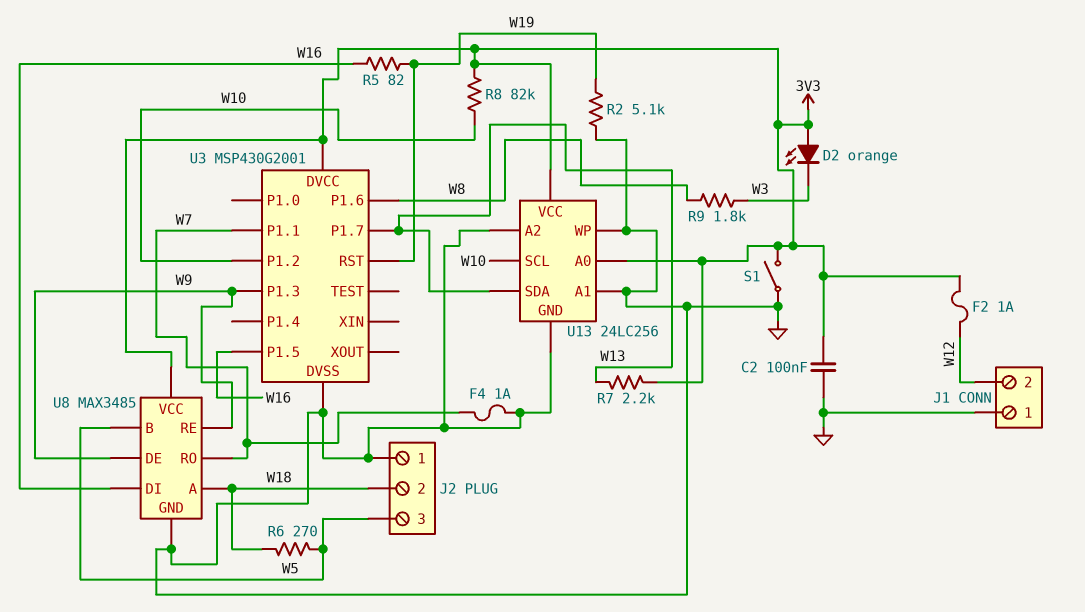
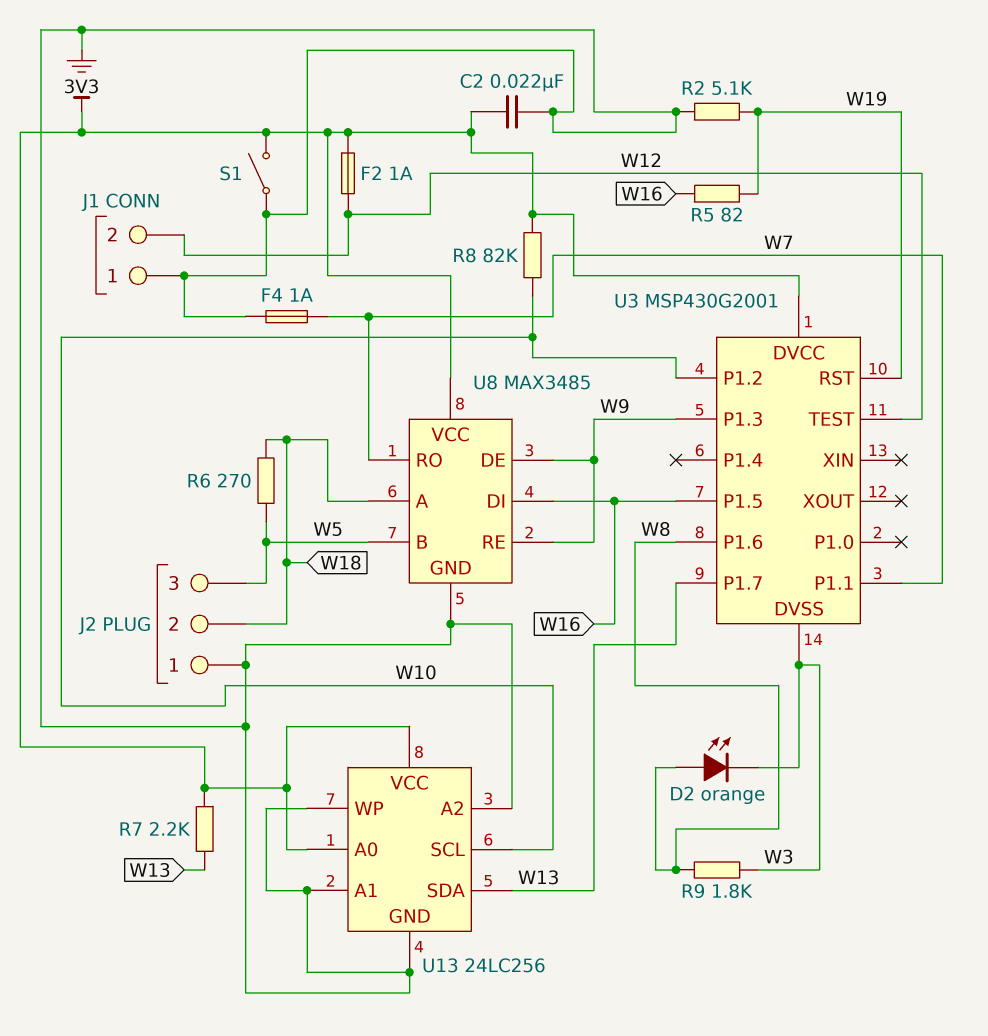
C2: 100nF (3V3, GND) -> 22nF (3V3, GND)
D2: LED orange (A 3V3, K W3) -> LED orange (A W8, K W3)
U3 pin DVSS: GND -> W3
U3 pin TEST: none -> W12

